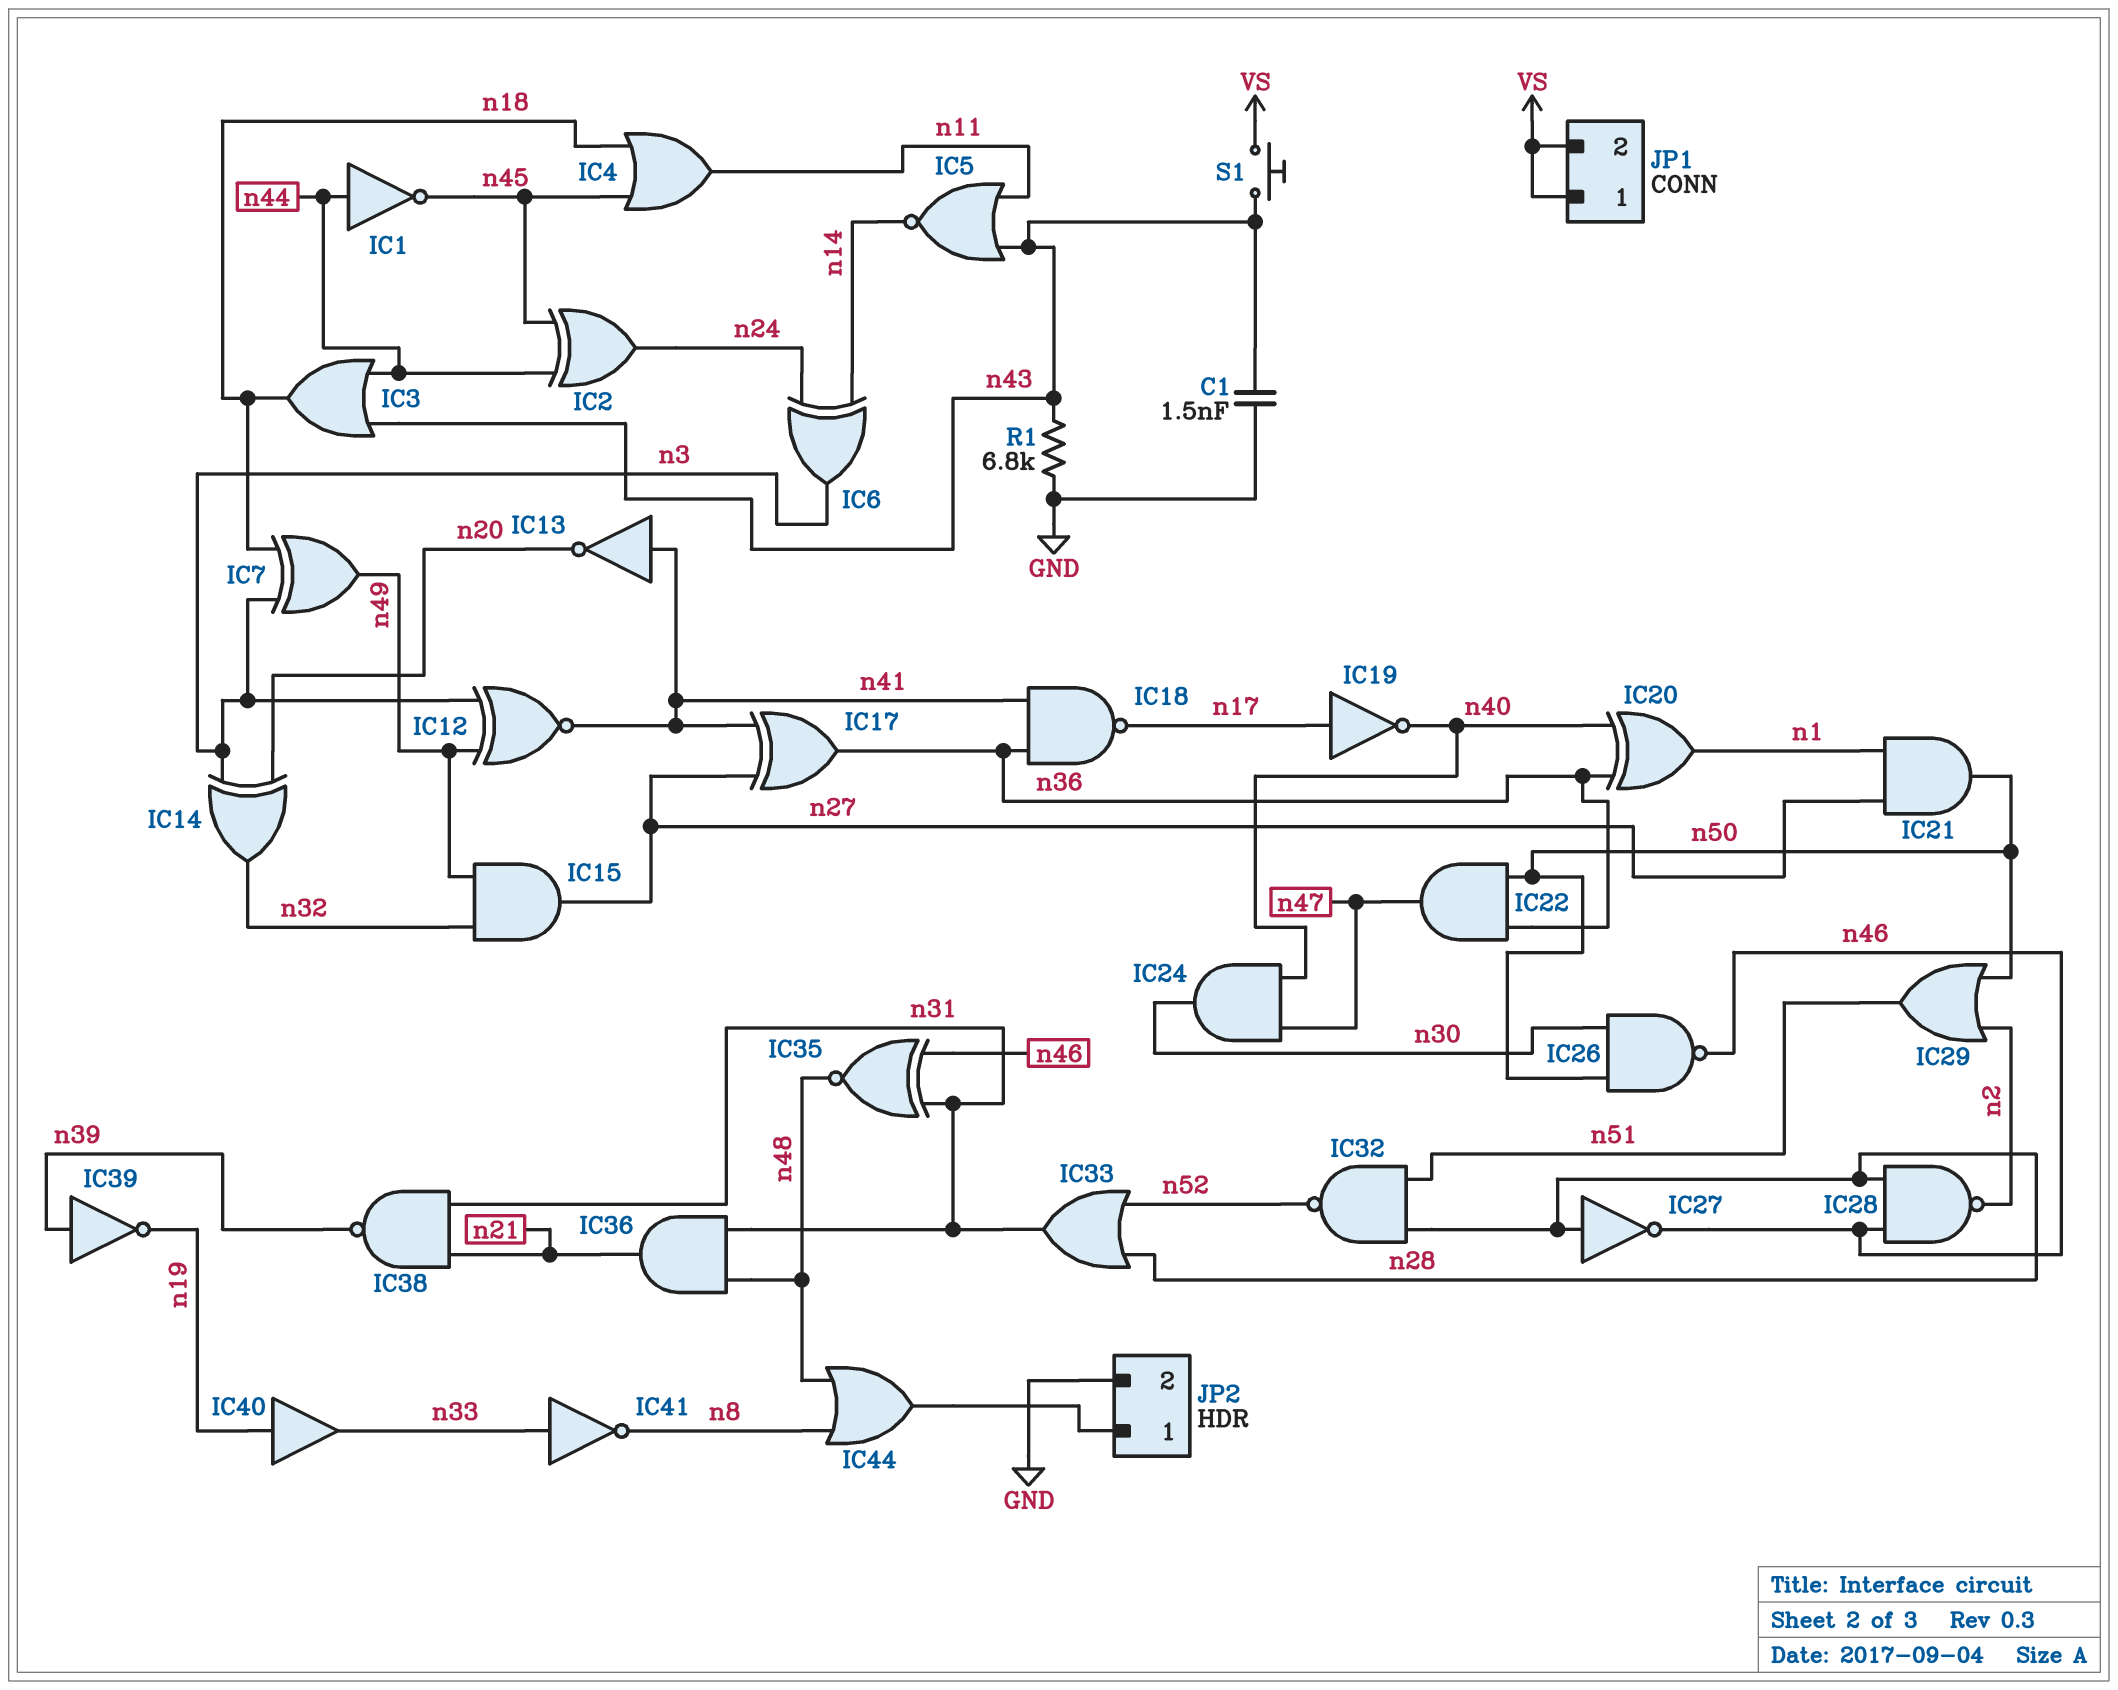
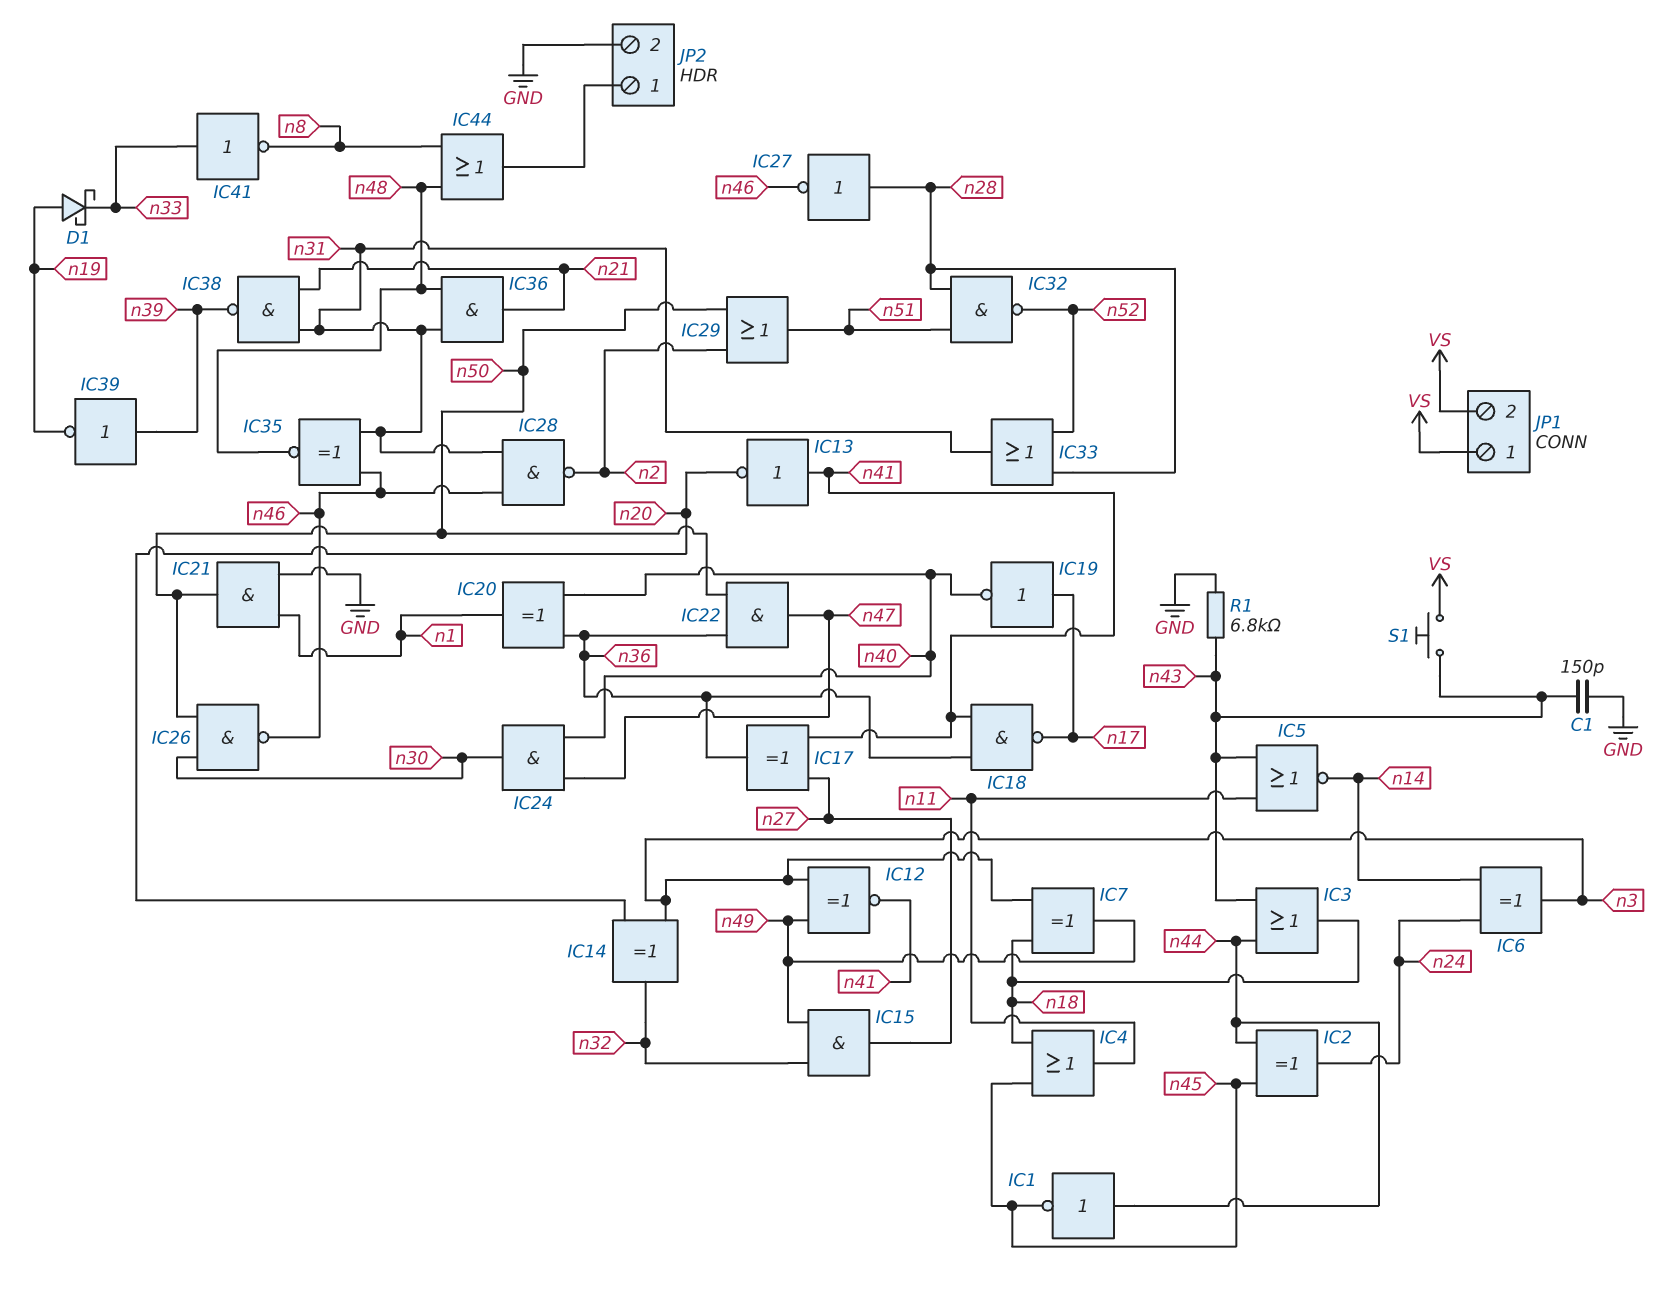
C1: 1.5nF (GND, n43) -> 150pF (GND, n43)
D1: none -> schottky (A n19, K n33)
IC21: AND (in n1, in n27, out n50) -> AND (in GND, in n1, out n50)
IC28: NAND (in n28, in n46, out n2) -> NAND (in n31, in n46, out n2)
IC40: buffer (in n19, out n33) -> none

